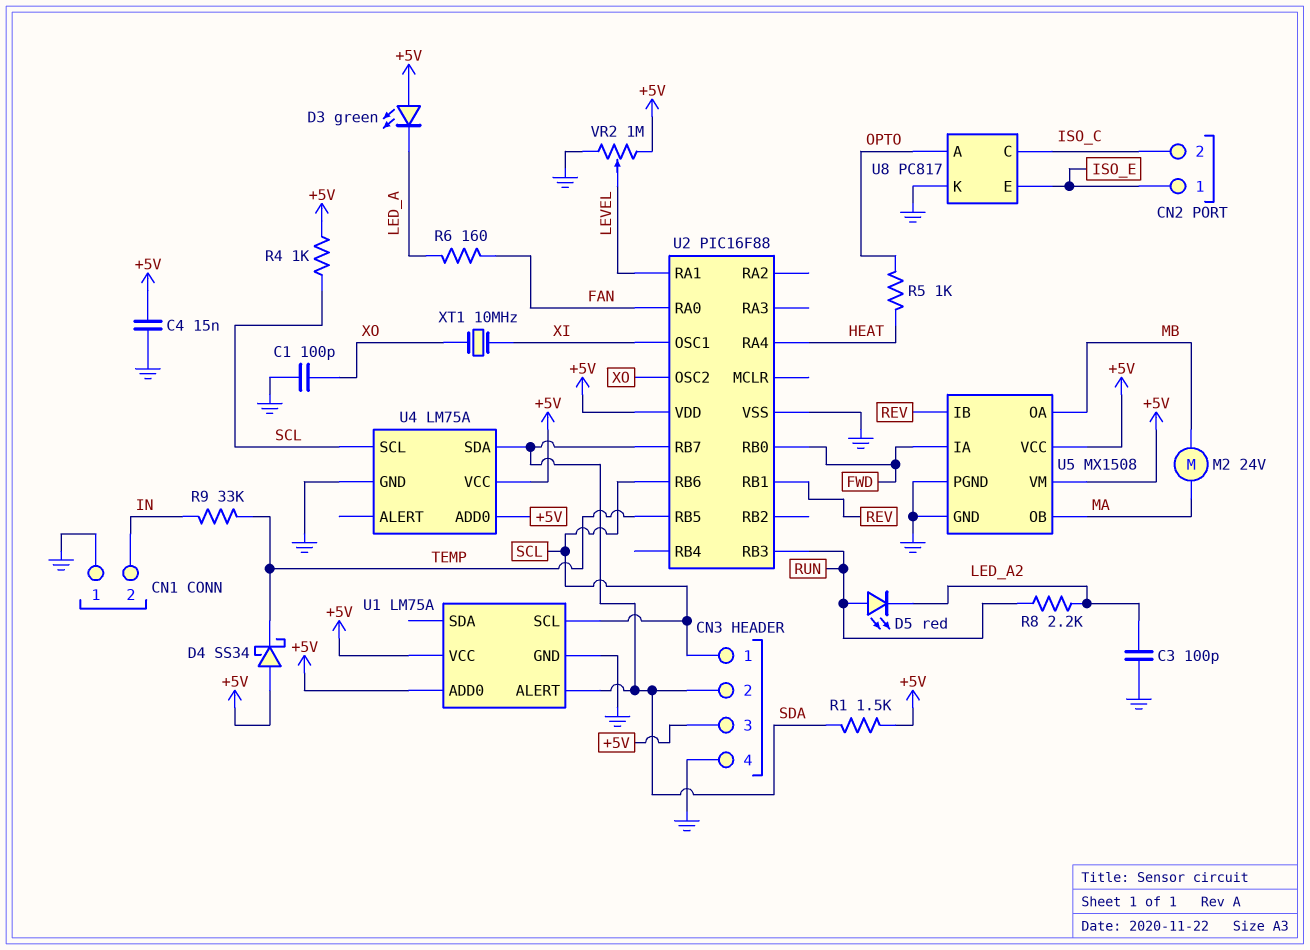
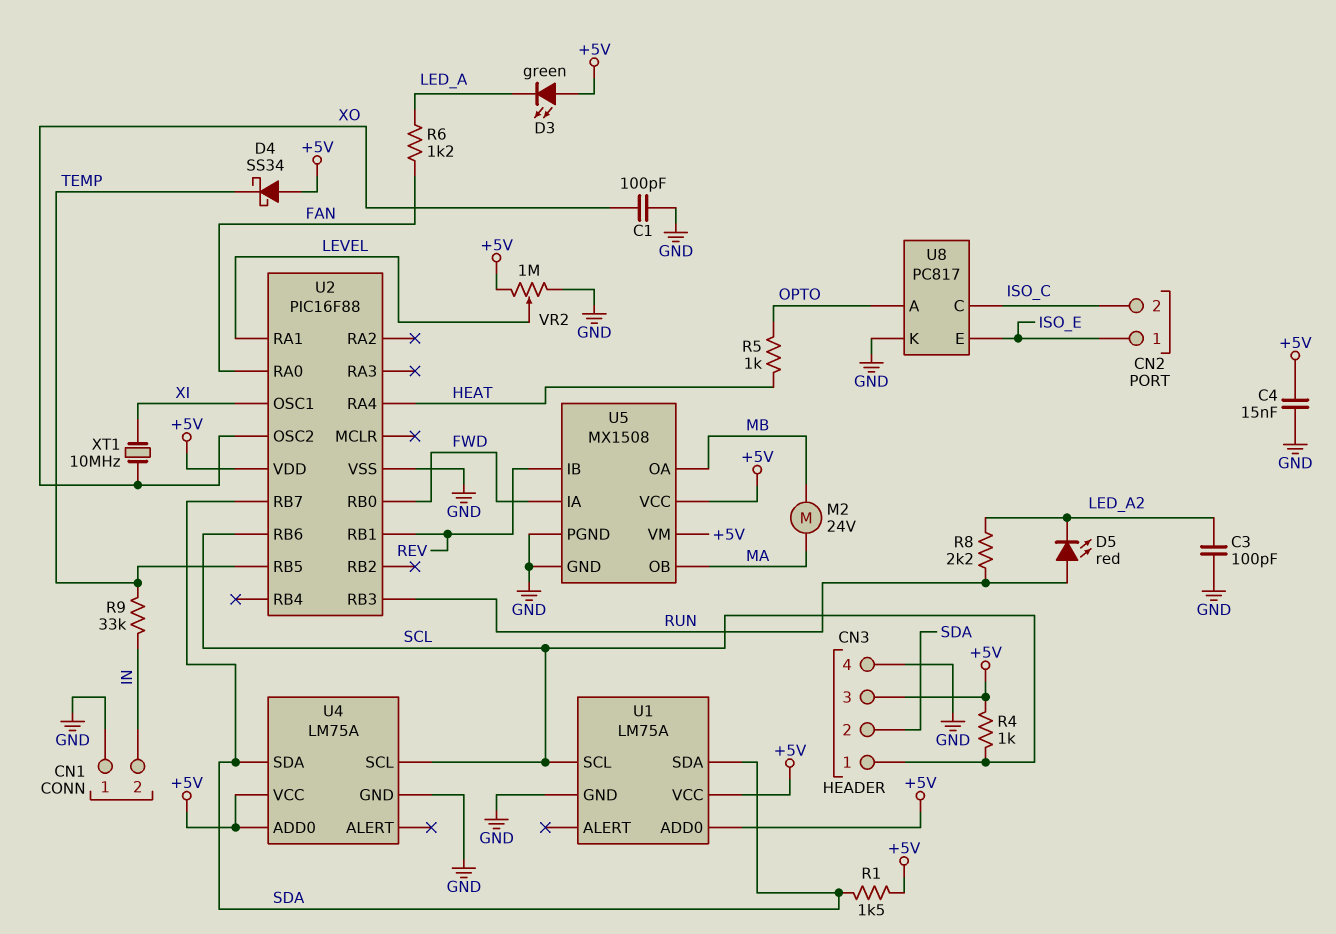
R6: 160 (FAN, LED_A) -> 1.2k (FAN, LED_A)
U1 pin ALERT: SDA -> none
U1 pin SDA: none -> SDA

